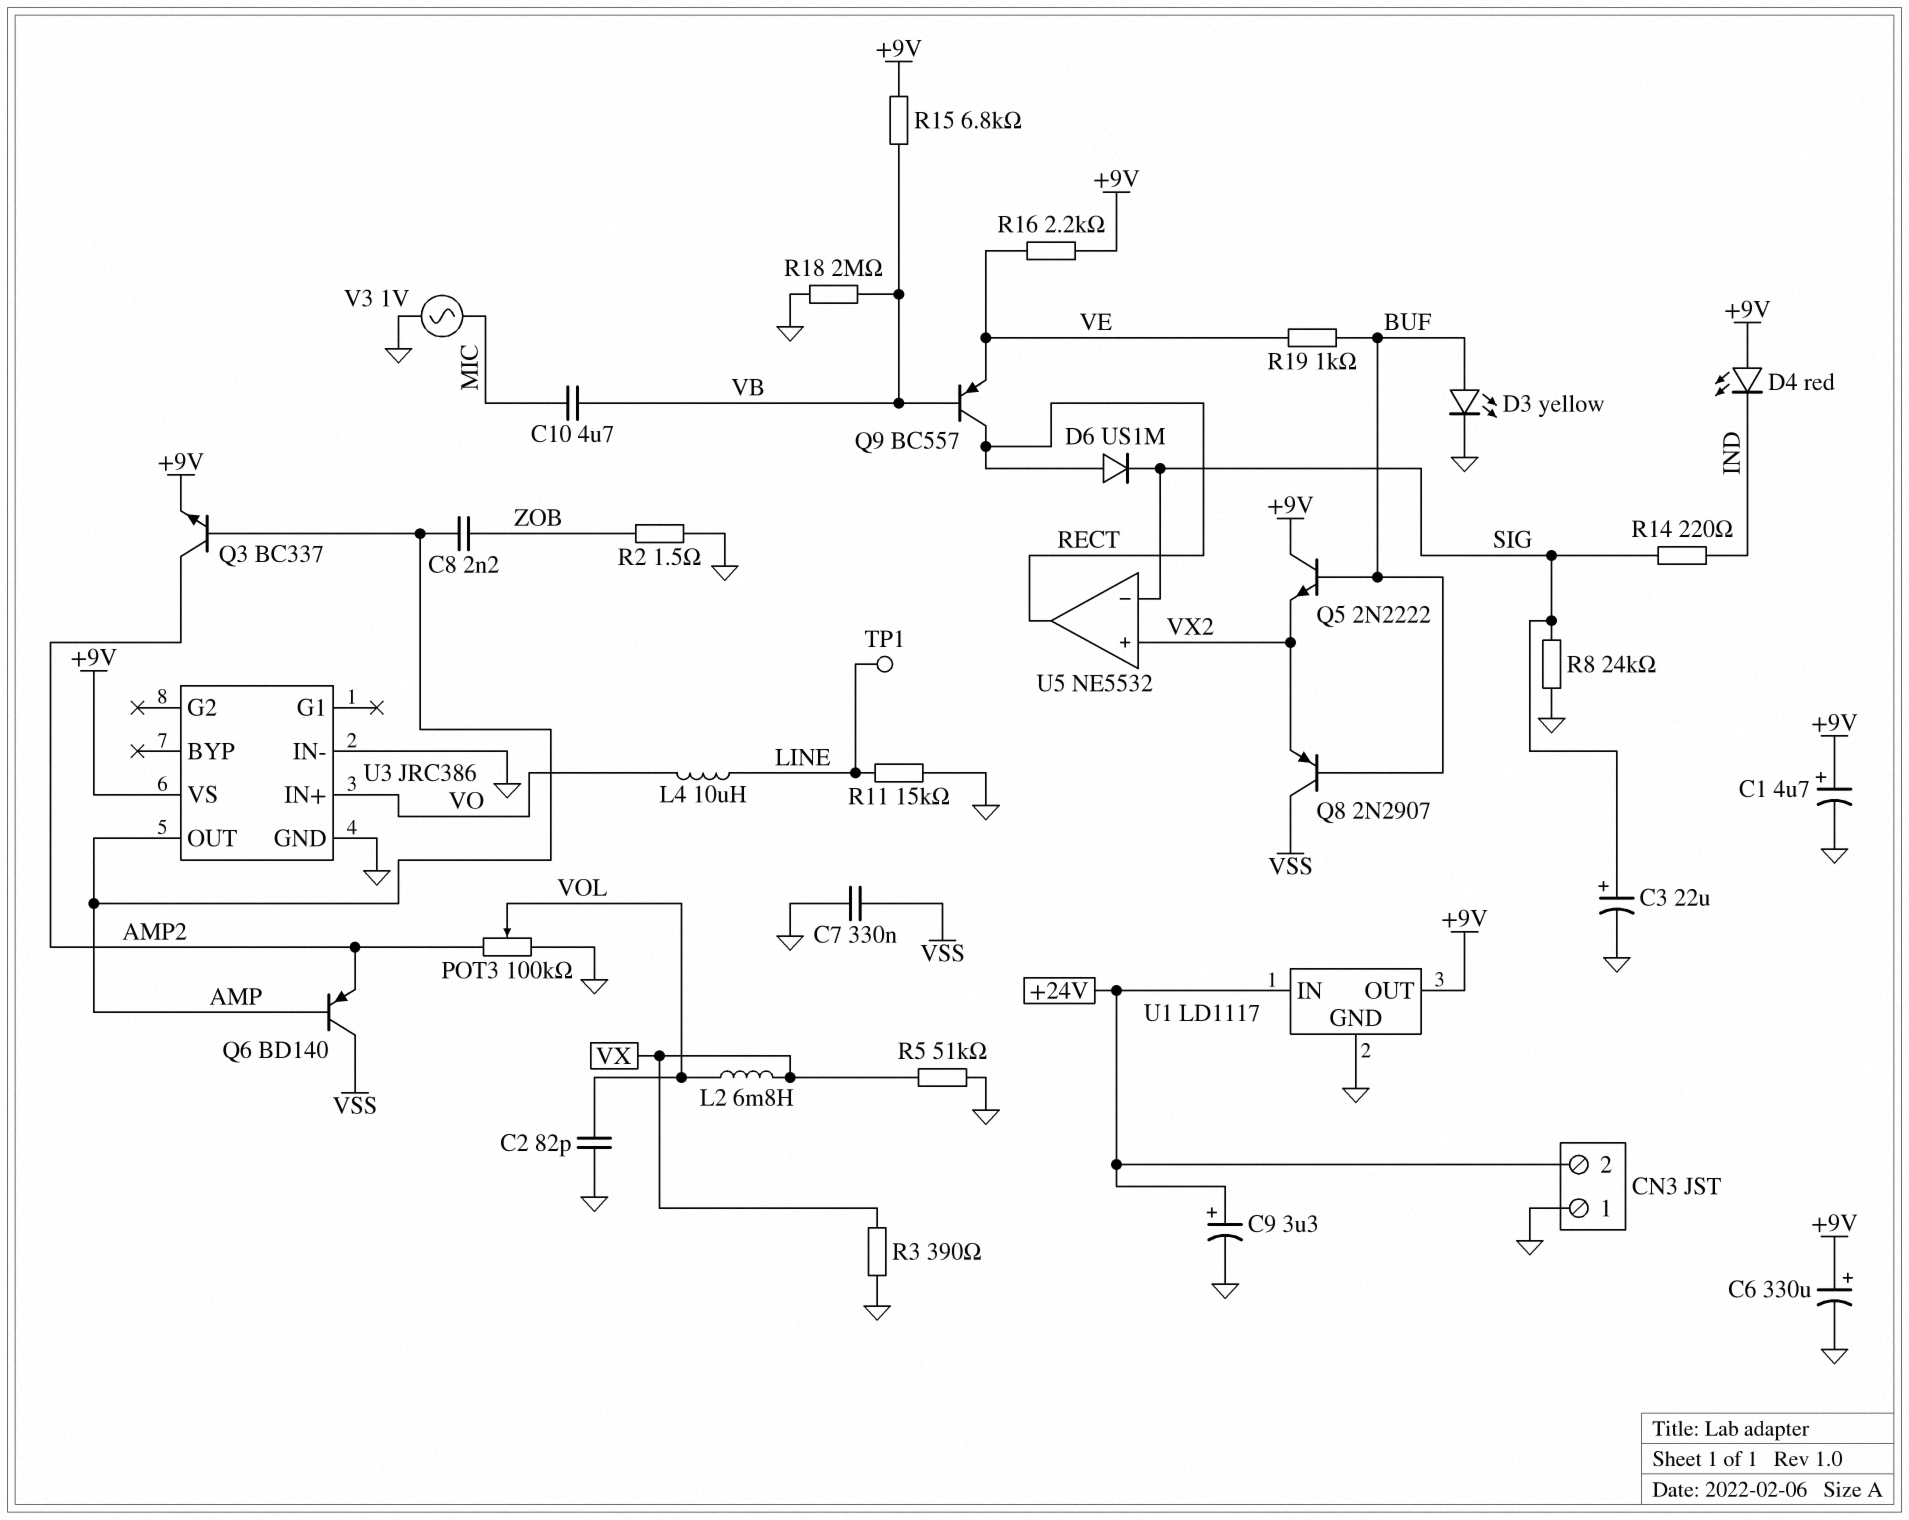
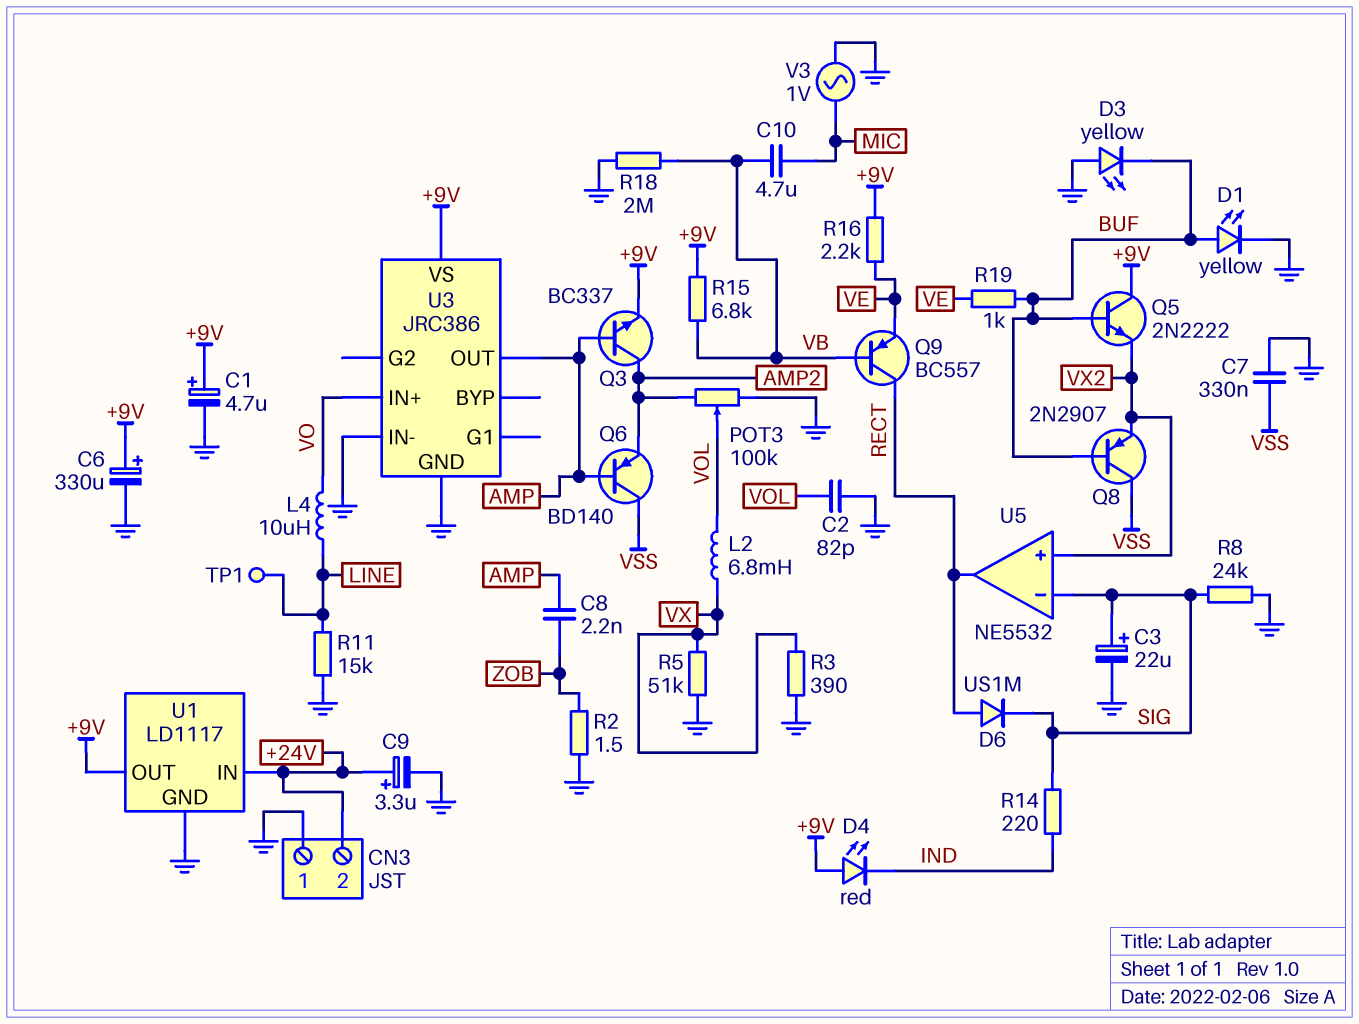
D1: none -> LED yellow (A BUF, K GND)
D3: LED yellow (A BUF, K GND) -> LED yellow (A GND, K BUF)

